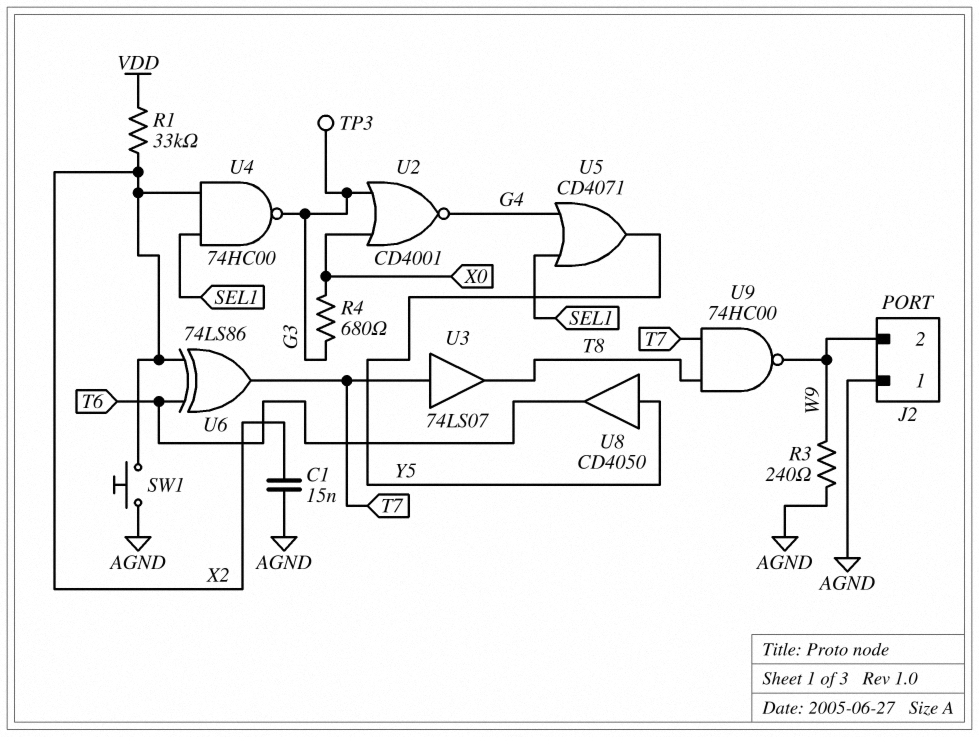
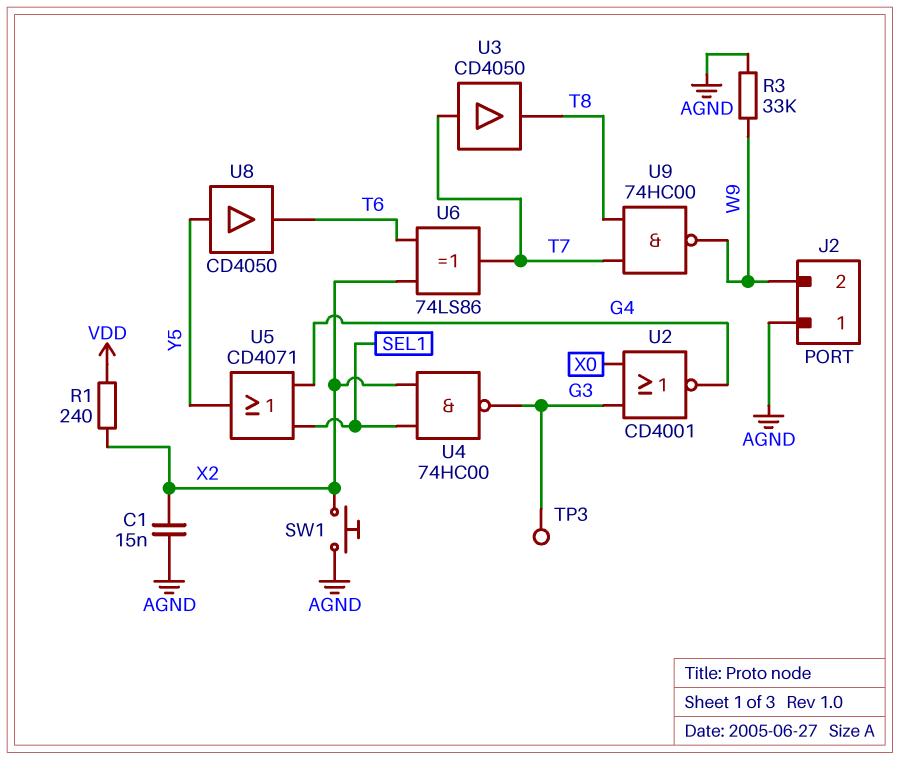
R1: 33k (VDD, X2) -> 240 (VDD, X2)
R3: 240 (AGND, W9) -> 33k (AGND, W9)
R4: 680 (G3, X0) -> none
U3: buffer 74LS07 (in T7, out T8) -> buffer CD4050 (in T7, out T8)

